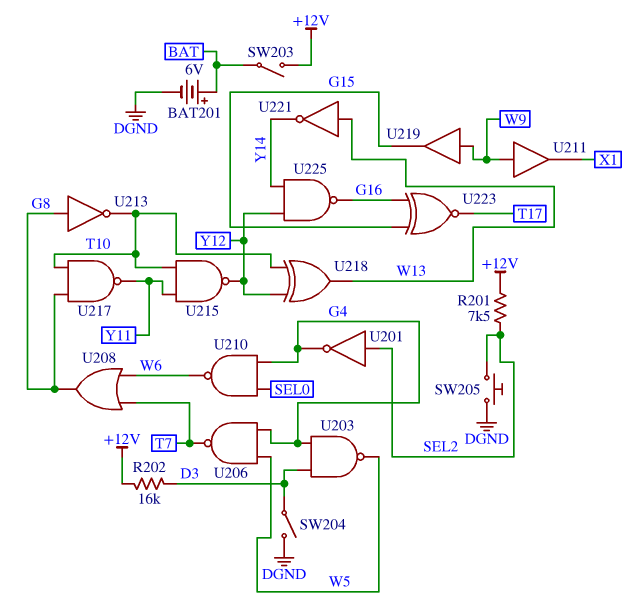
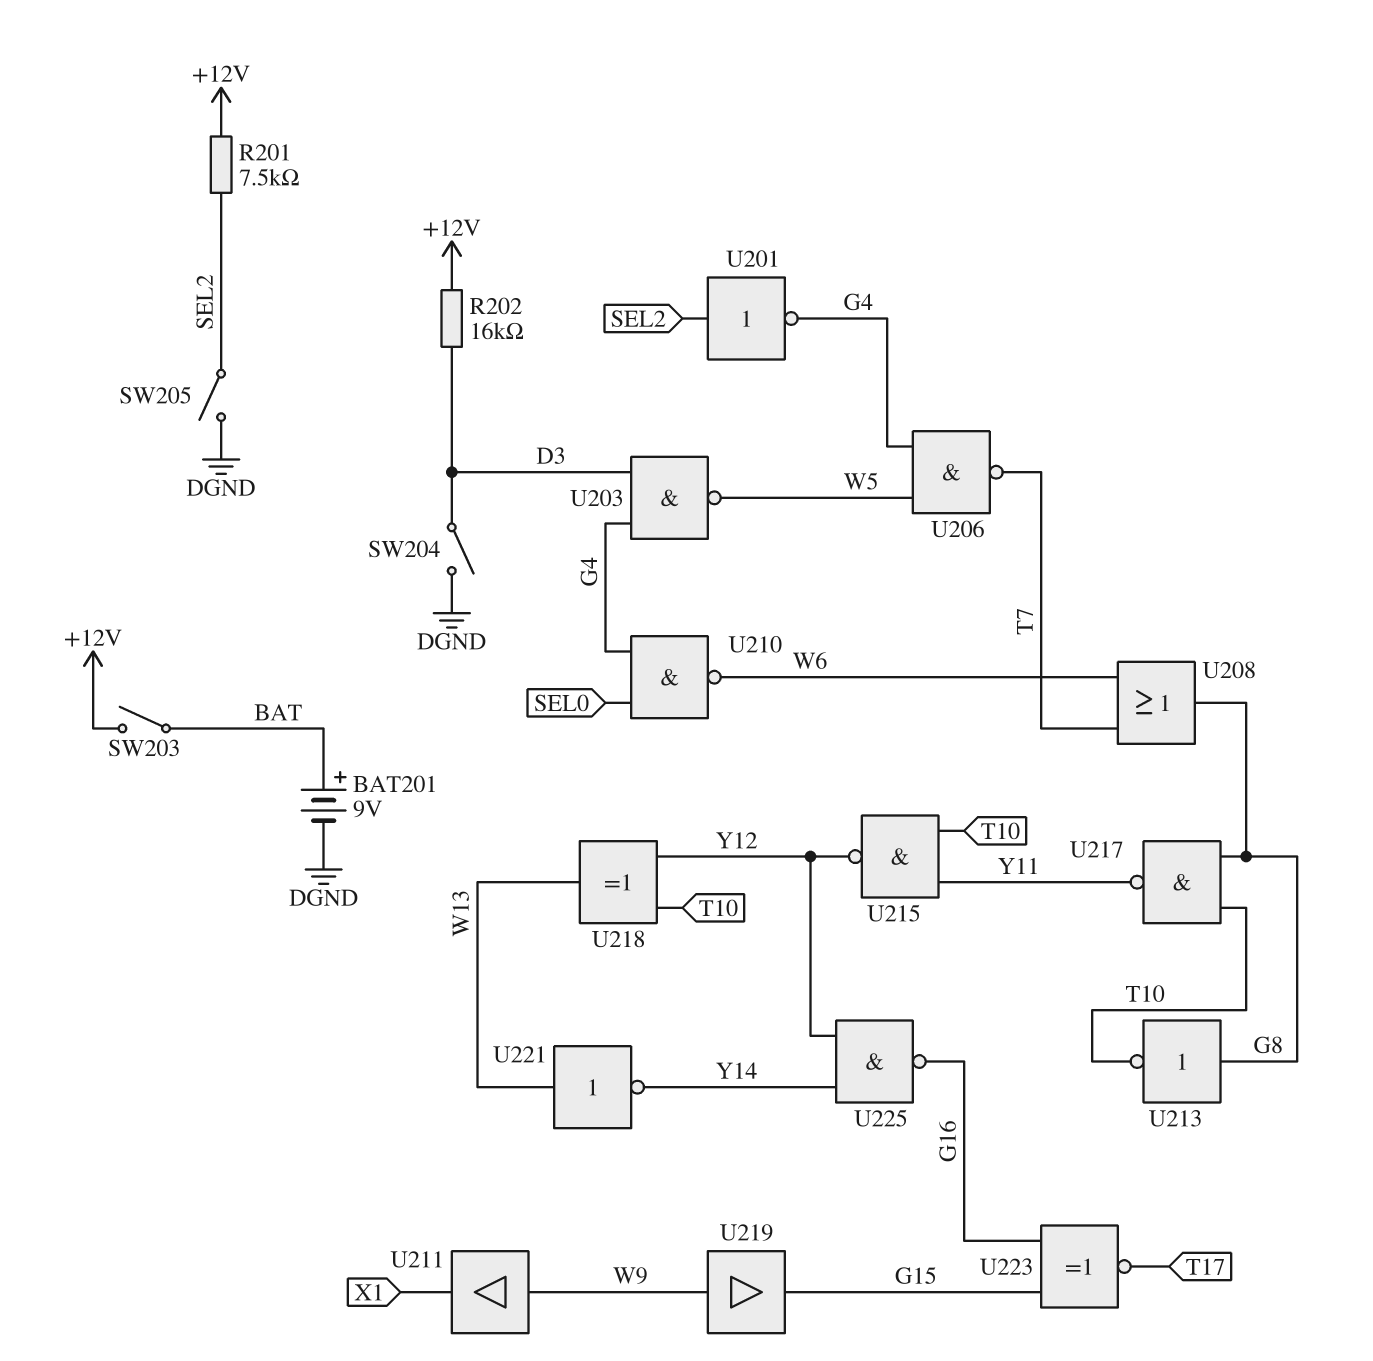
BAT201: 6V (plus BAT, minus DGND) -> 9V (plus BAT, minus DGND)
SW205: button (DGND, SEL2) -> switch (DGND, SEL2)

